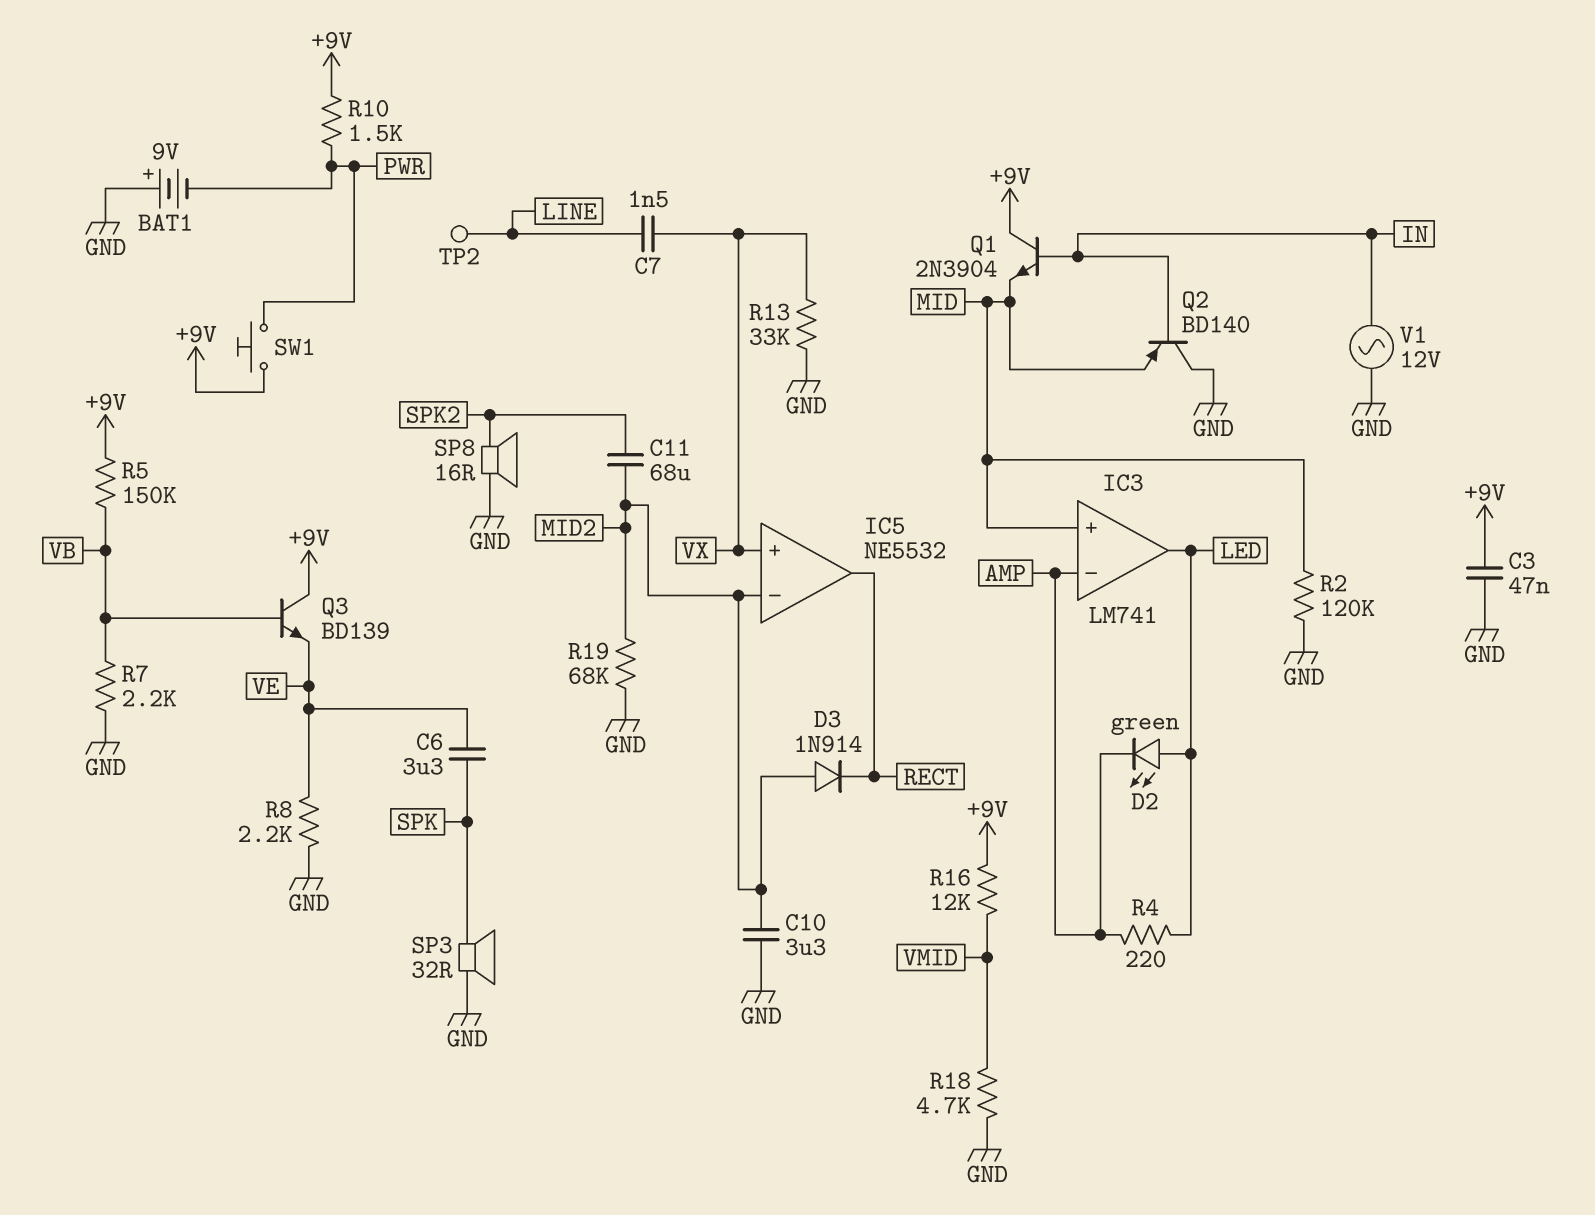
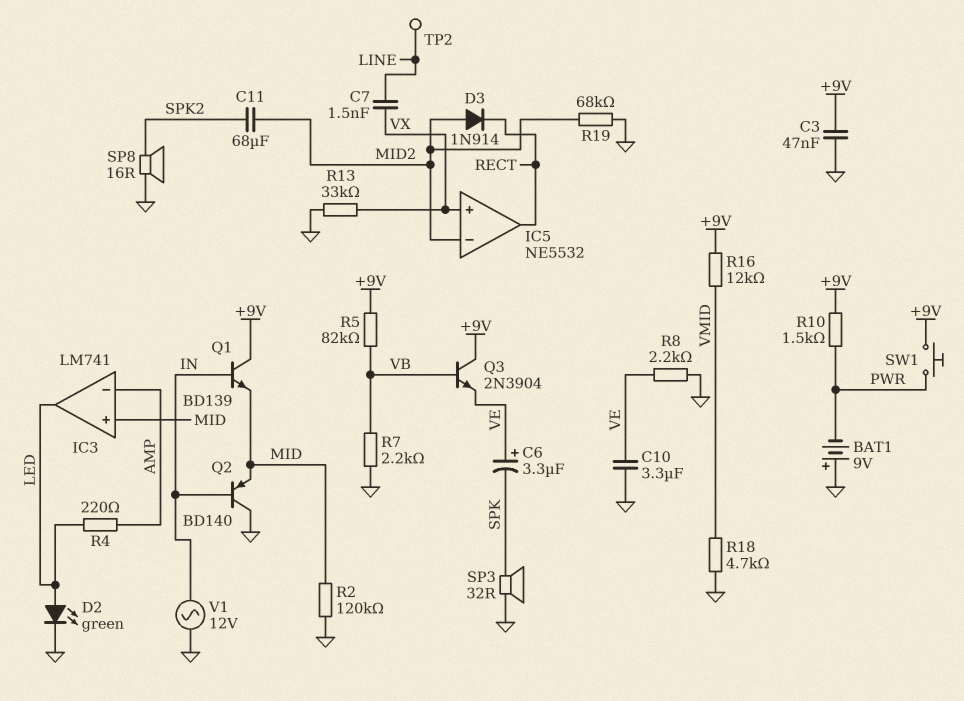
C6: 3.3uF (SPK, VE) -> 3.3uF (plus VE, minus SPK)
C10: 3.3uF (GND, MID2) -> 3.3uF (GND, VE)
D2: LED green (A LED, K AMP) -> LED green (A LED, K GND)
Q1: NPN 2N3904 (B IN, C +9V, E MID) -> NPN BD139 (B IN, C +9V, E MID)
Q3: NPN BD139 (B VB, C +9V, E VE) -> NPN 2N3904 (B VB, C +9V, E VE)
R5: 150k (+9V, VB) -> 82k (+9V, VB)

